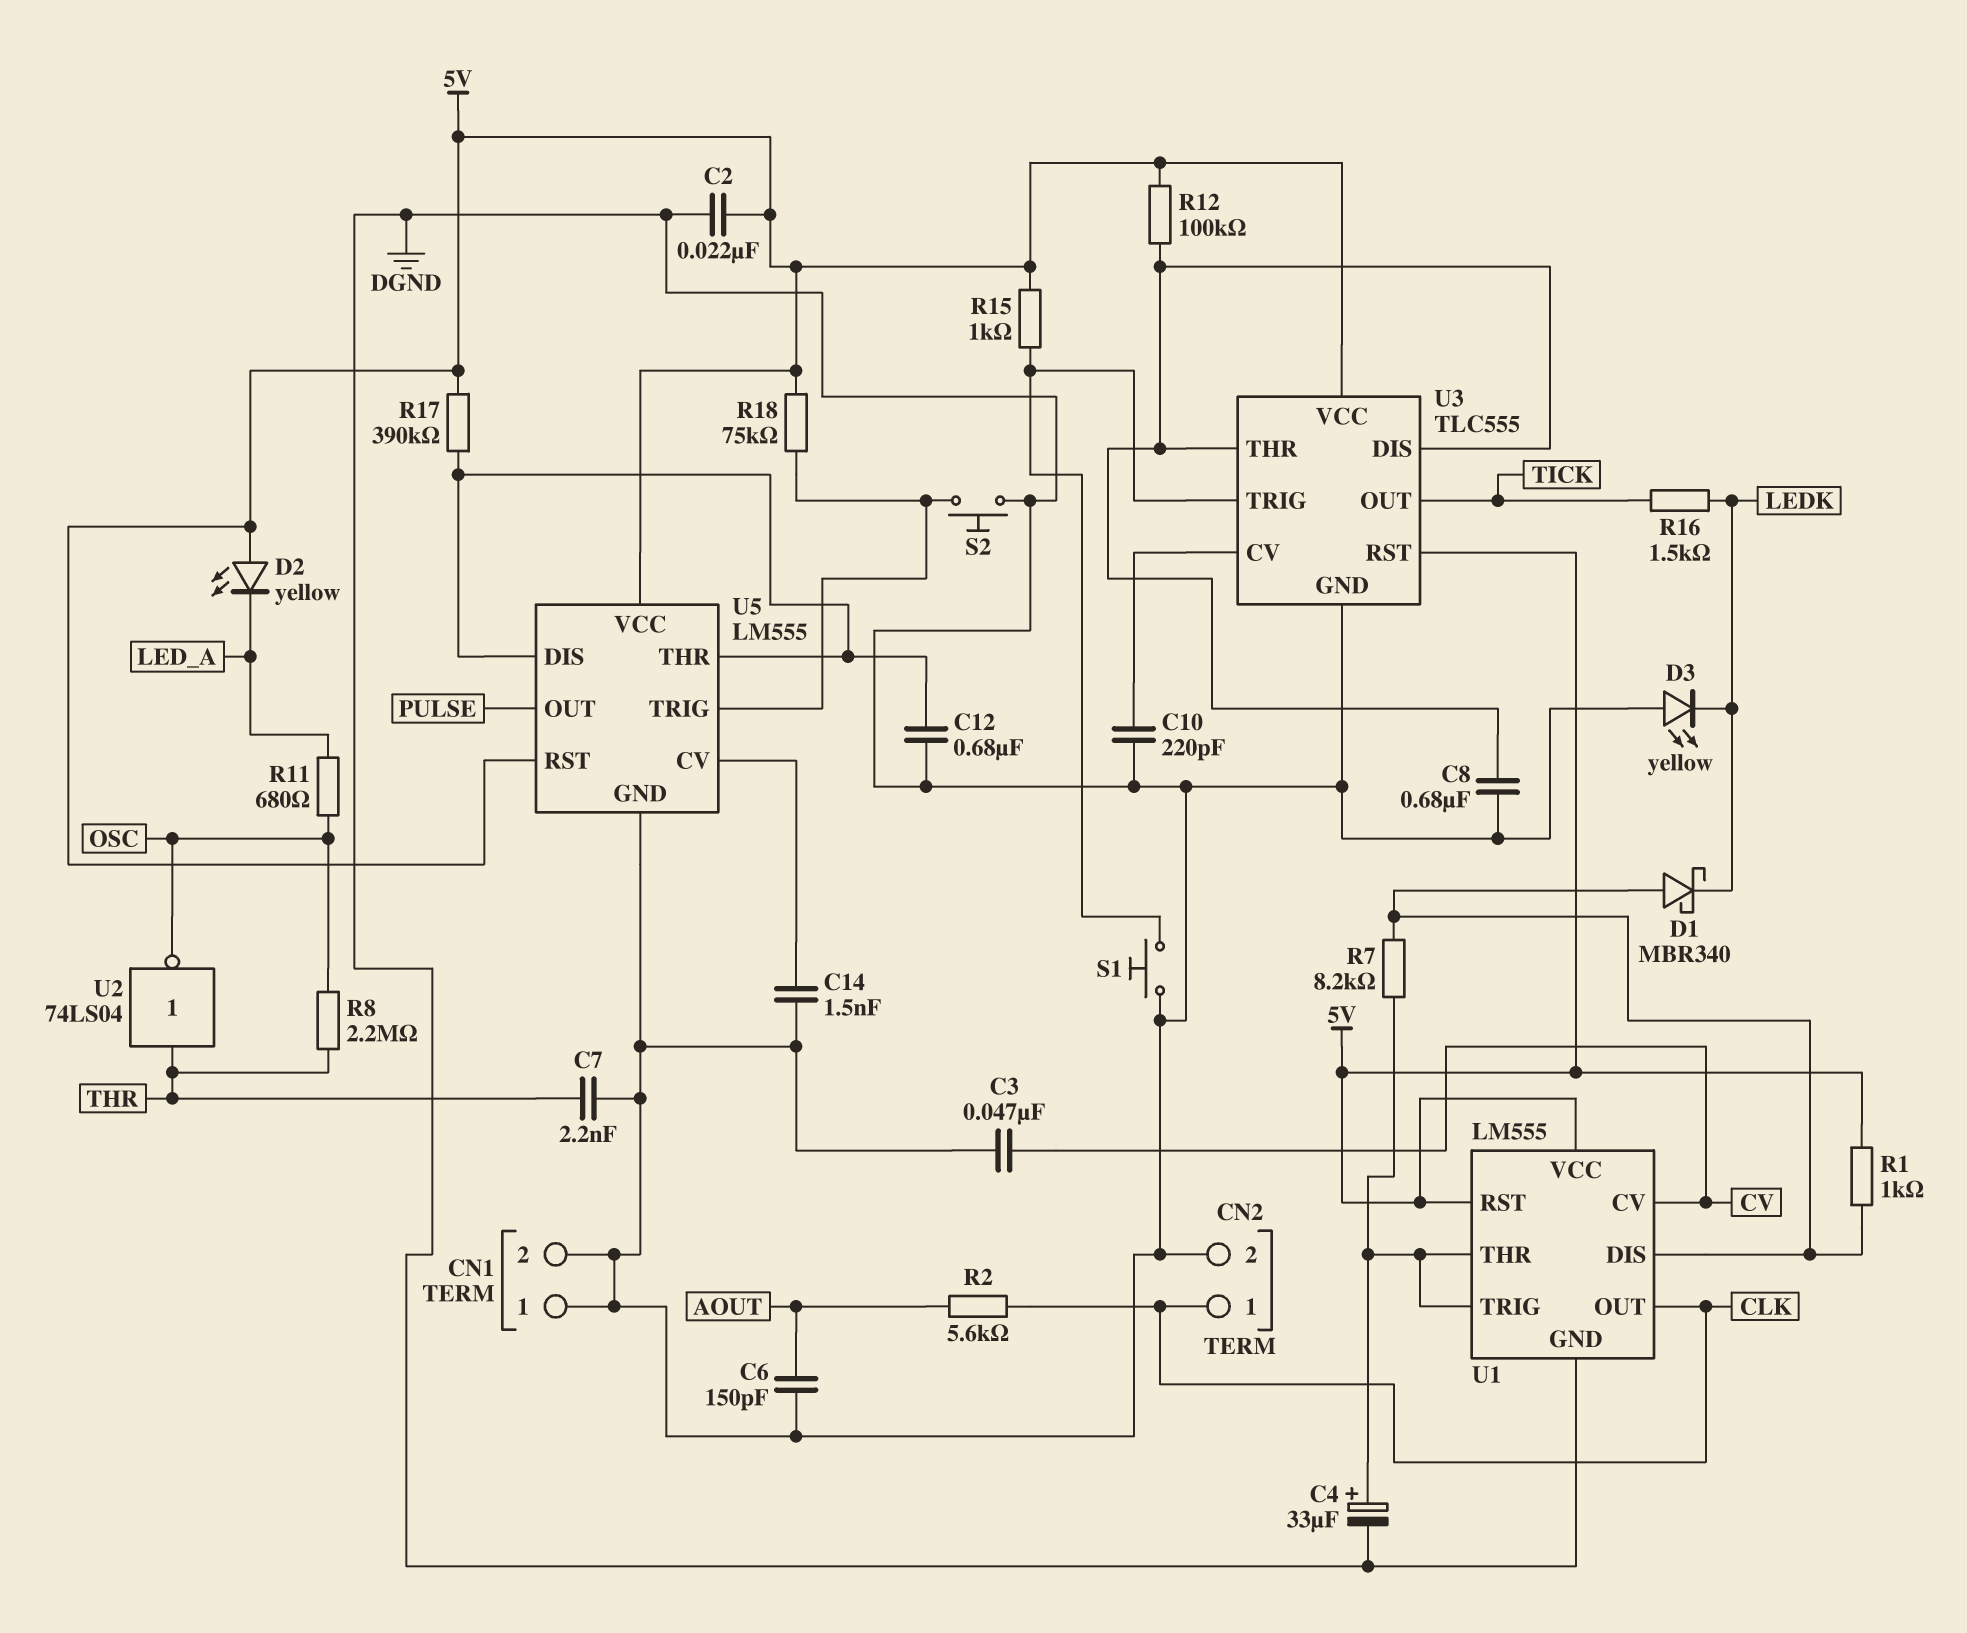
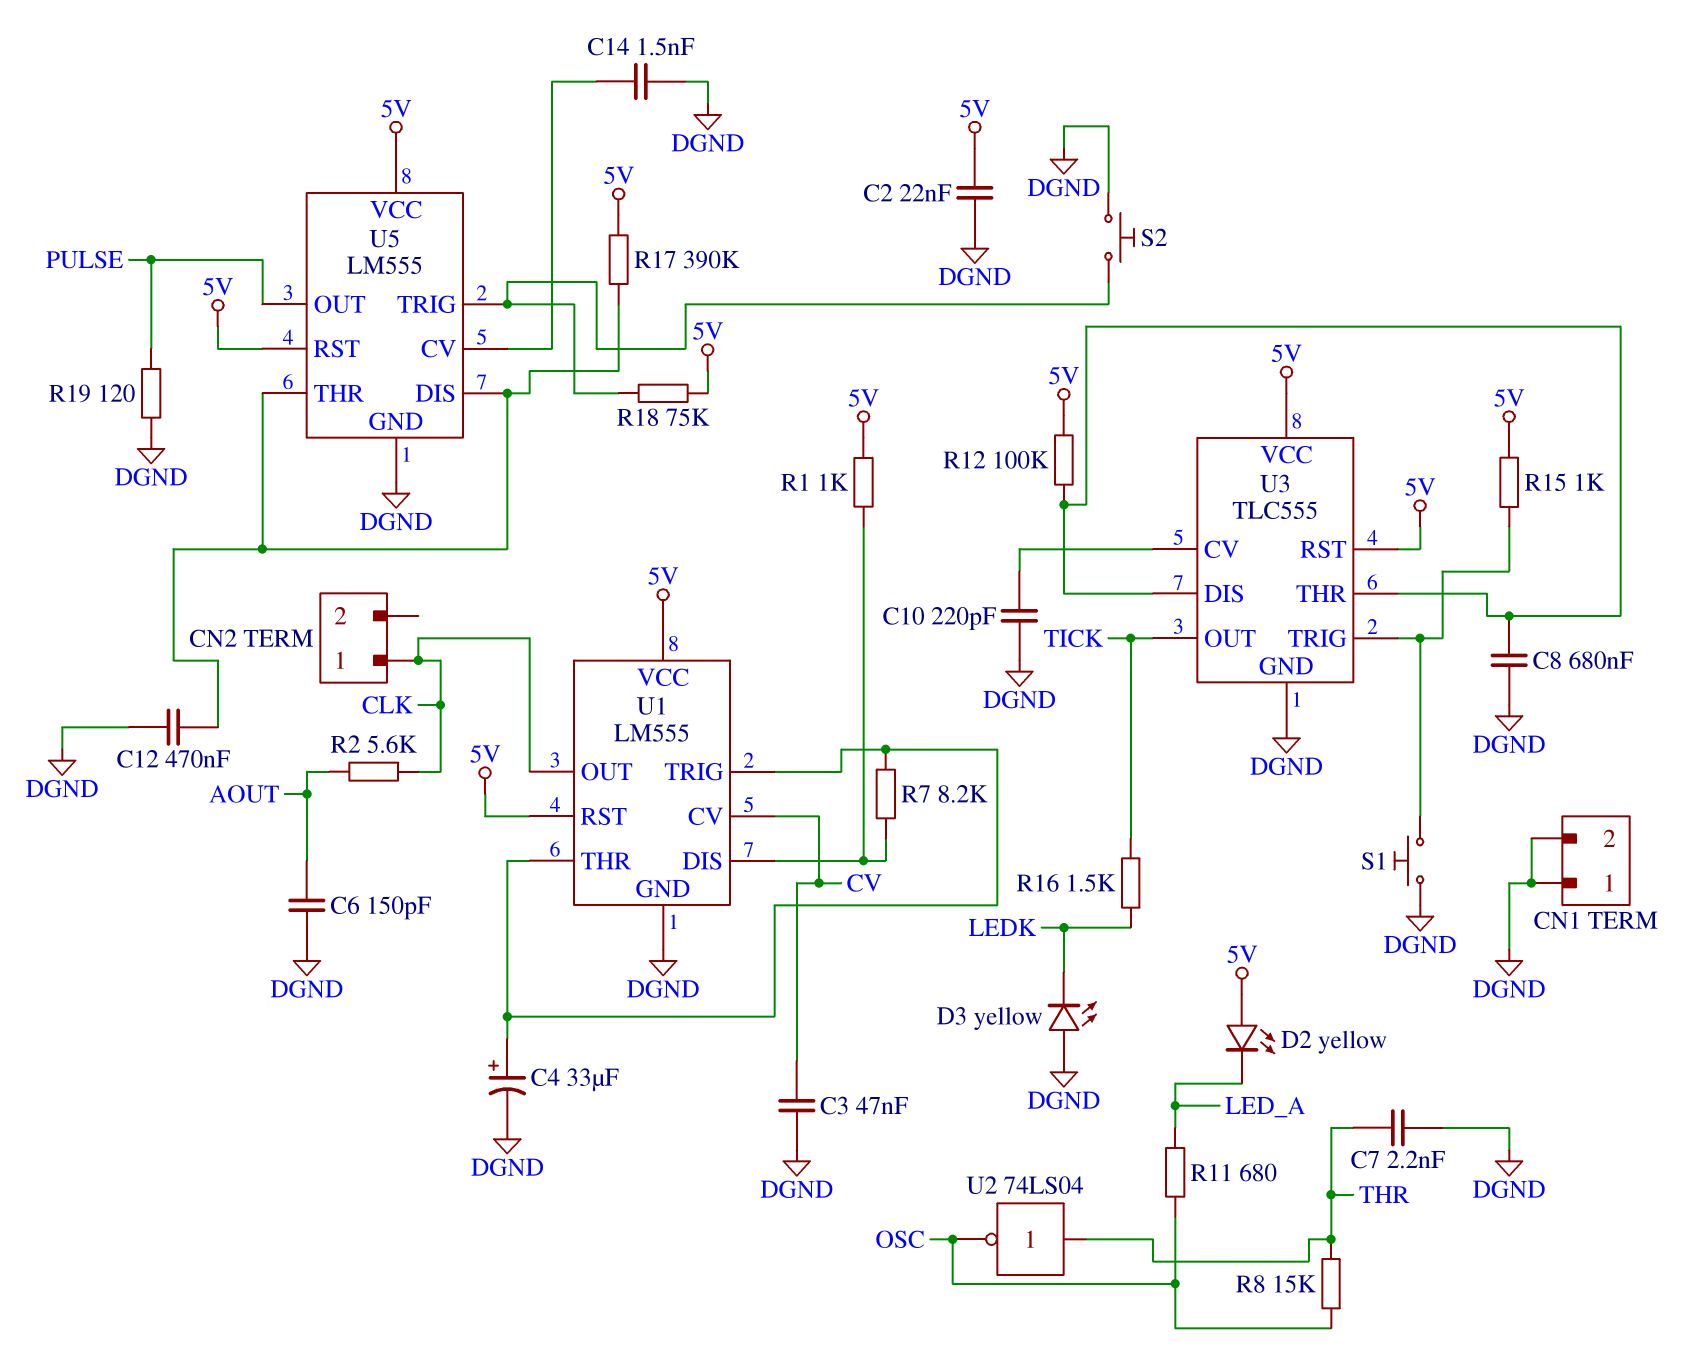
C12: 680nF (DGND, U5/DIS) -> 470nF (DGND, U5/DIS)
CN2 pin 2: DGND -> none
D1: schottky MBR340 (A U1/DIS, K LEDK) -> none
R8: 2.2M (OSC, THR) -> 15k (OSC, THR)
R19: none -> 120 (DGND, PULSE)

